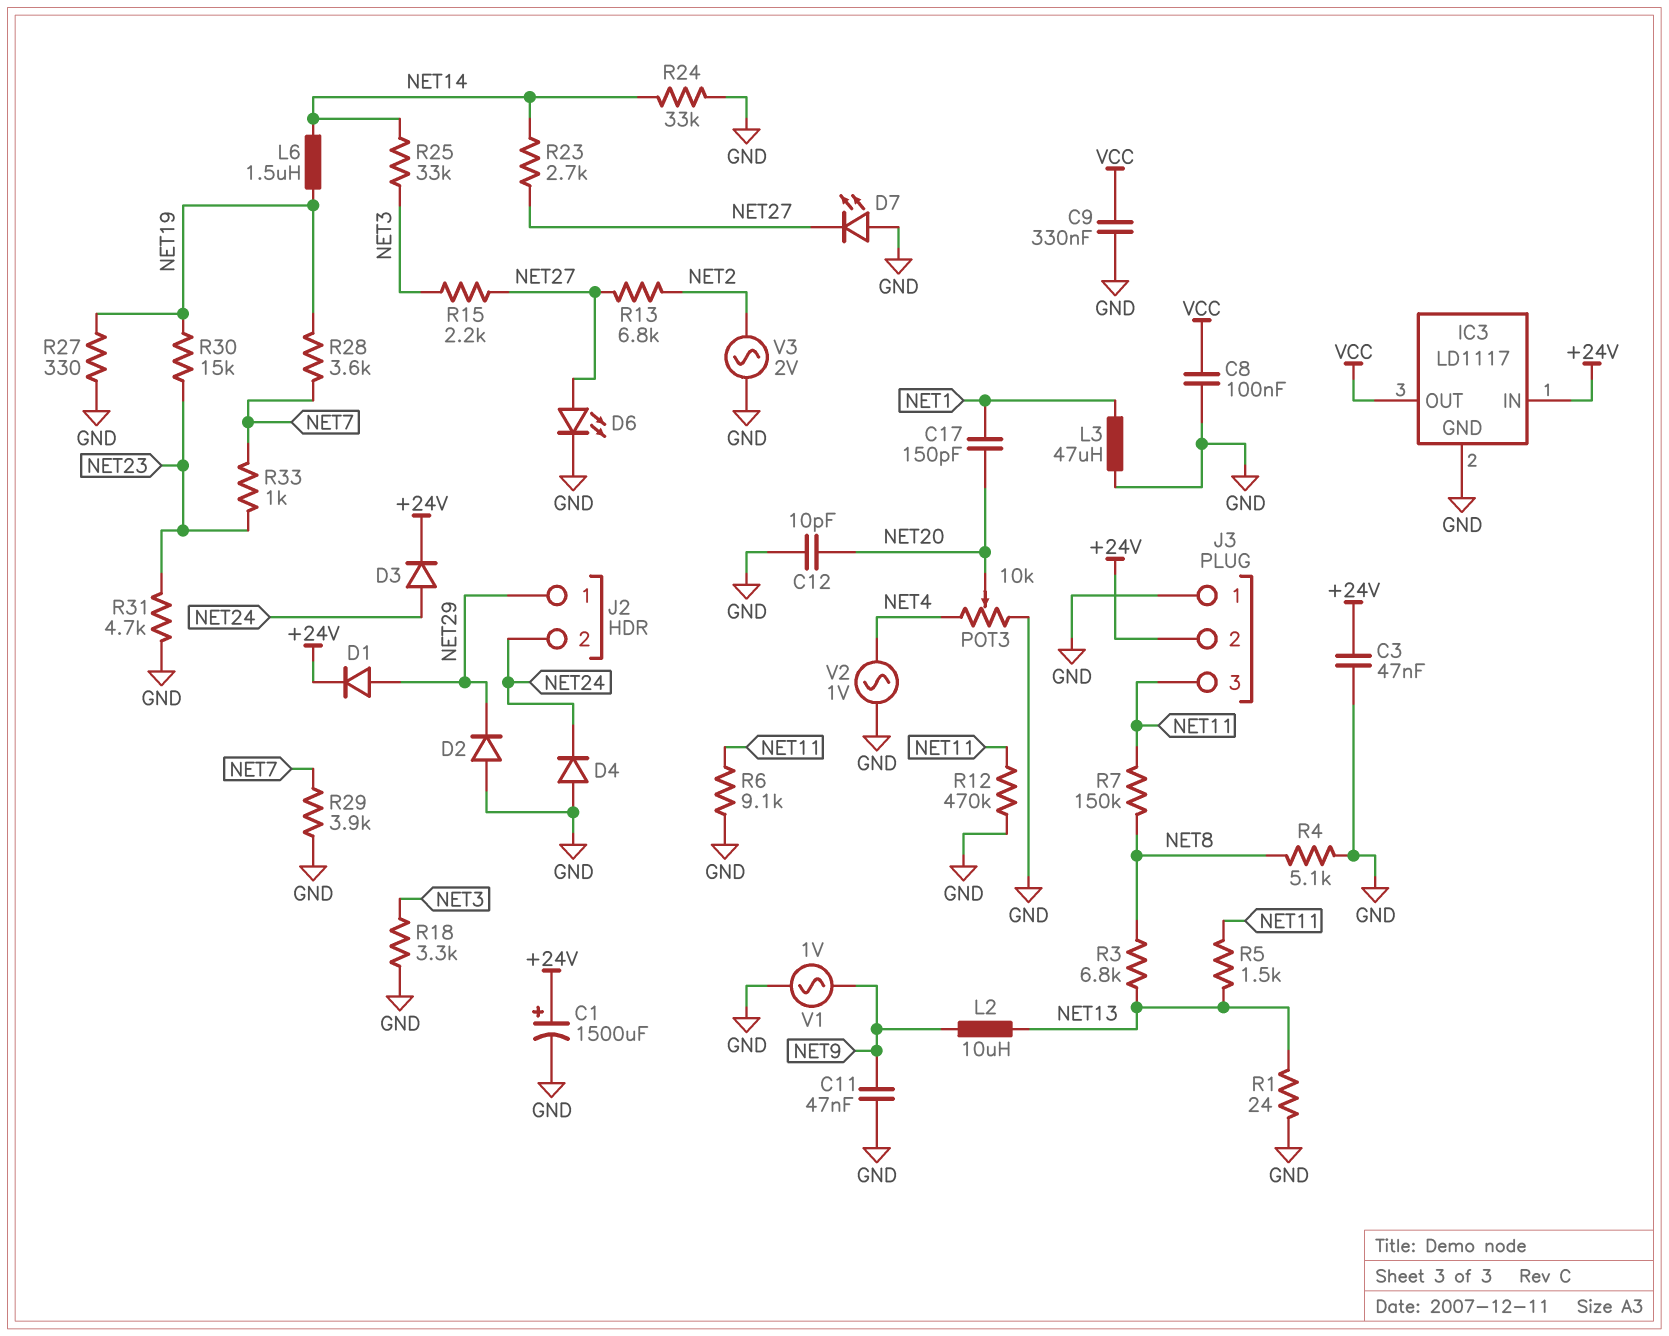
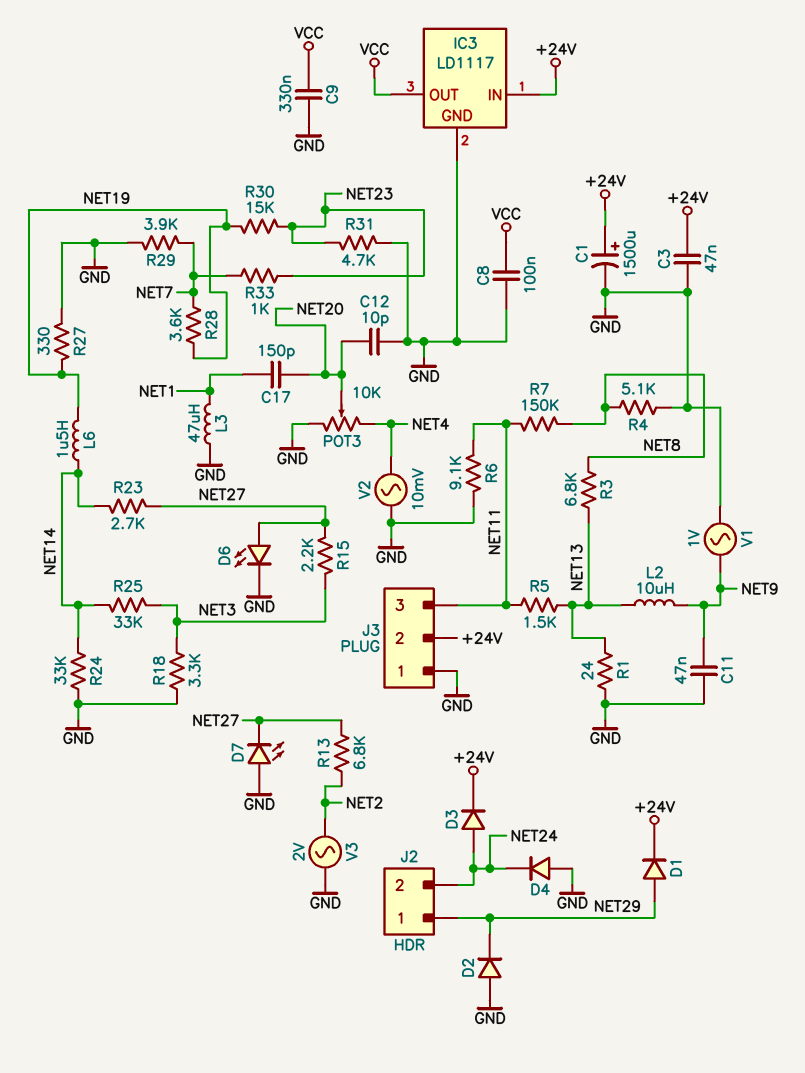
R12: 470k (GND, NET11) -> none
V2: AC 1V (GND, NET4) -> AC 10mV (GND, NET4)

